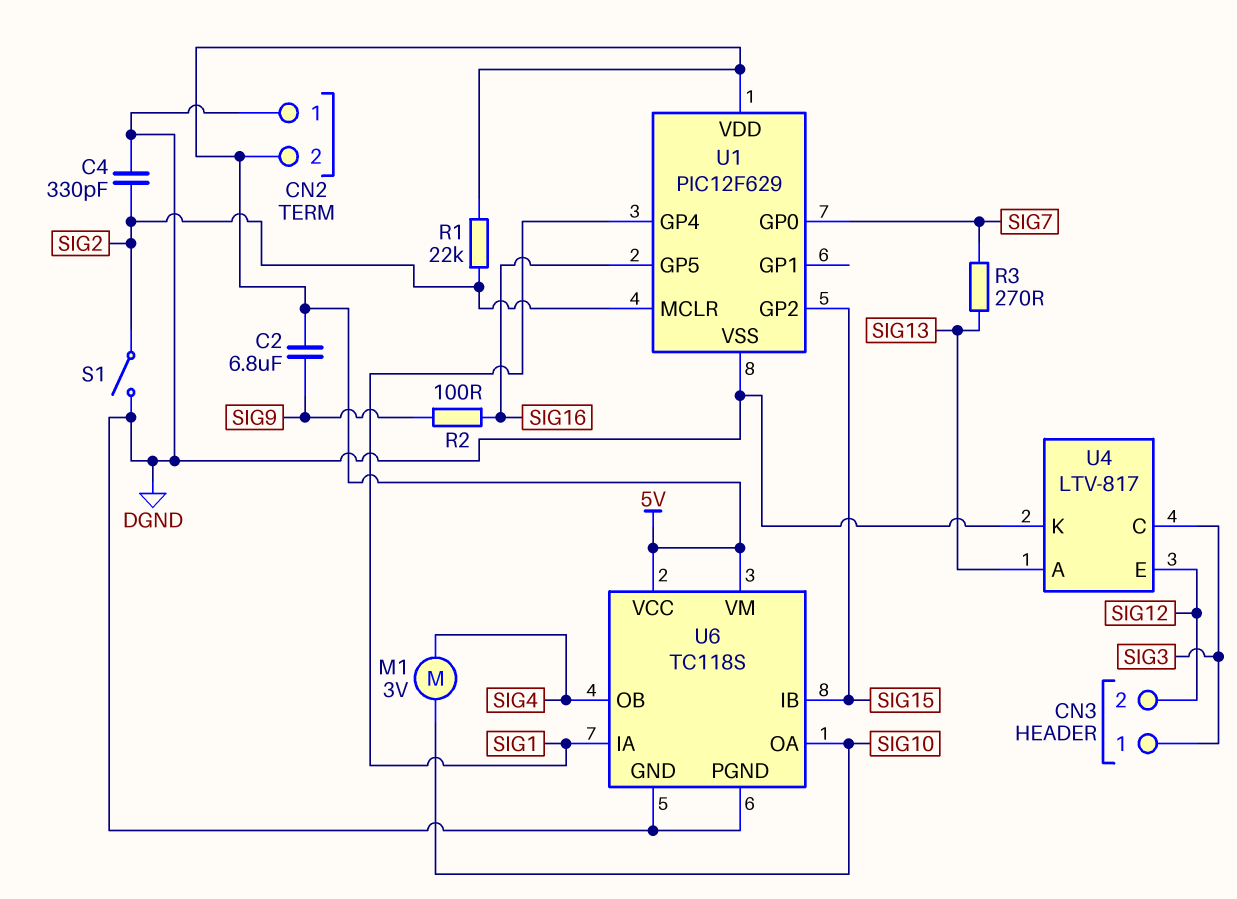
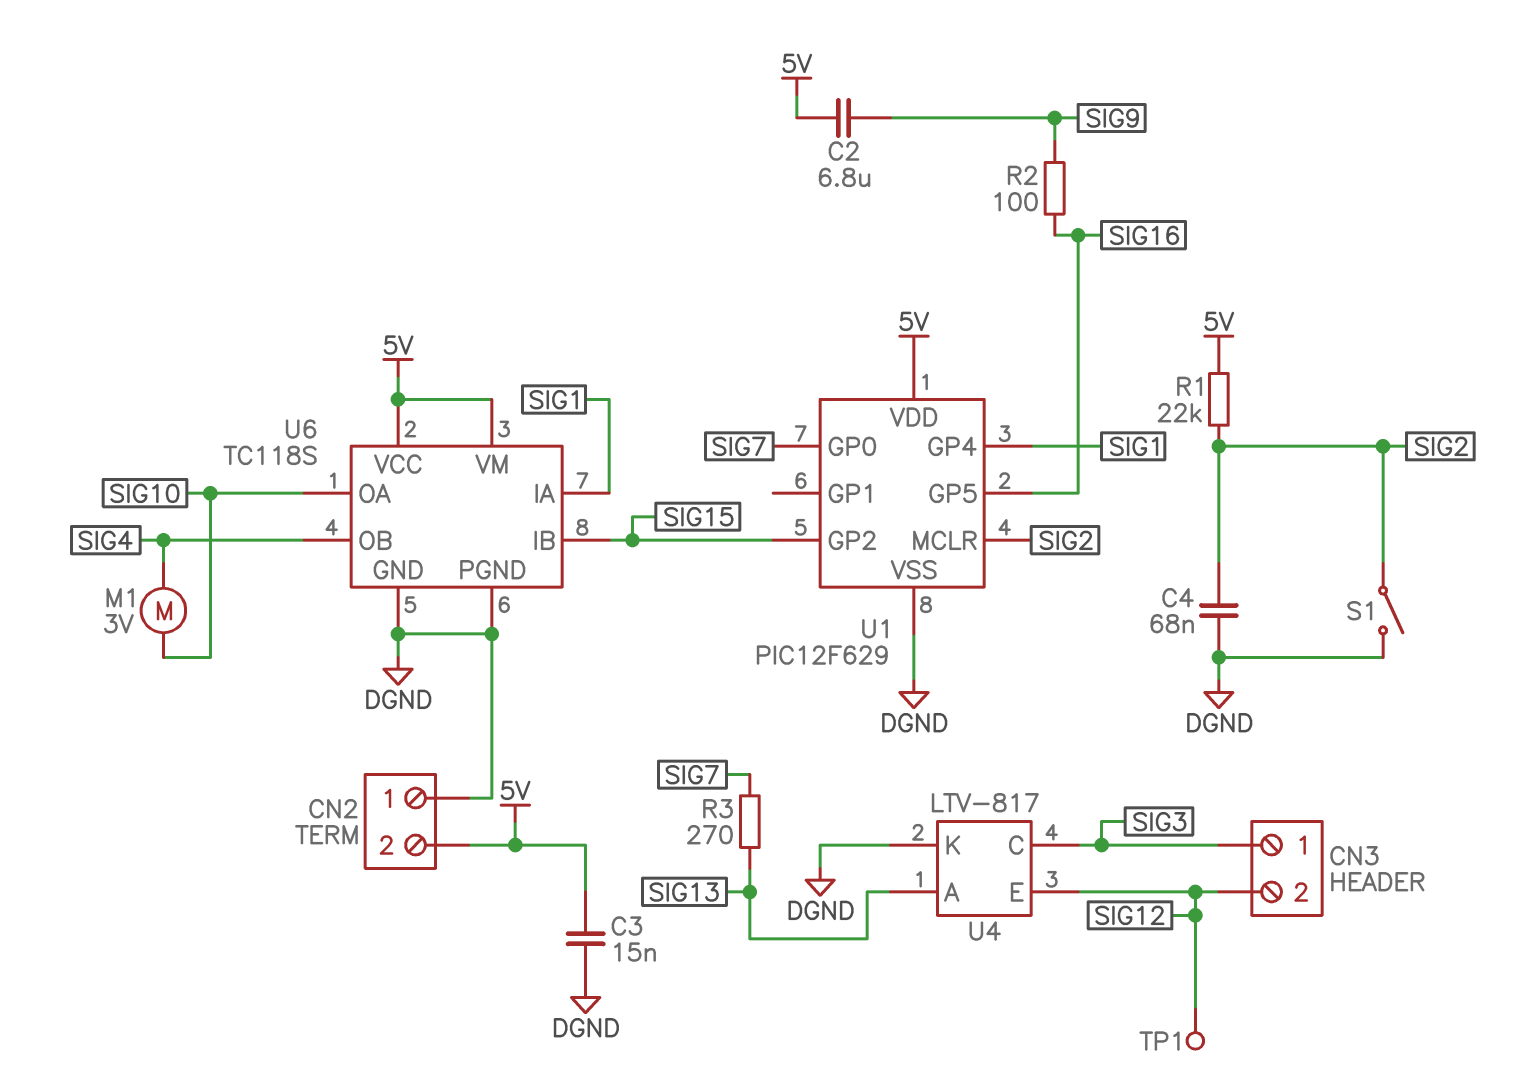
C3: none -> 15nF (5V, DGND)
C4: 330pF (DGND, SIG2) -> 68nF (DGND, SIG2)
TP1: none -> test point (SIG12)

